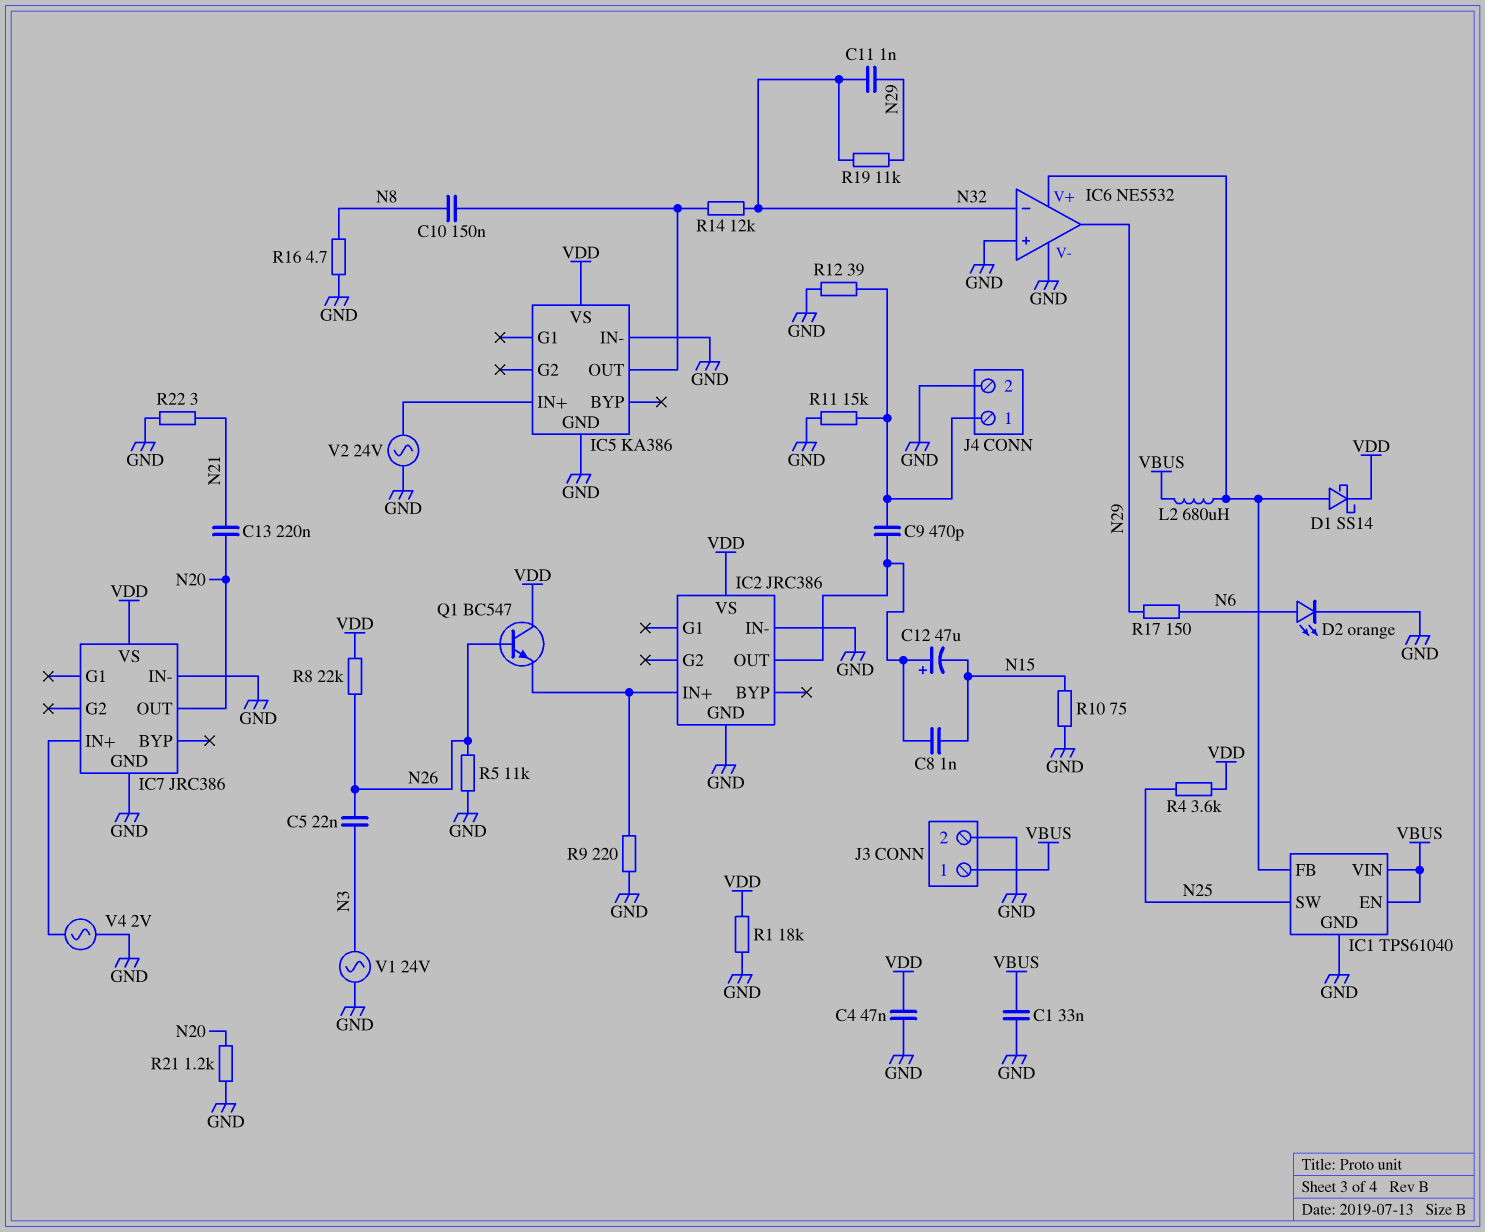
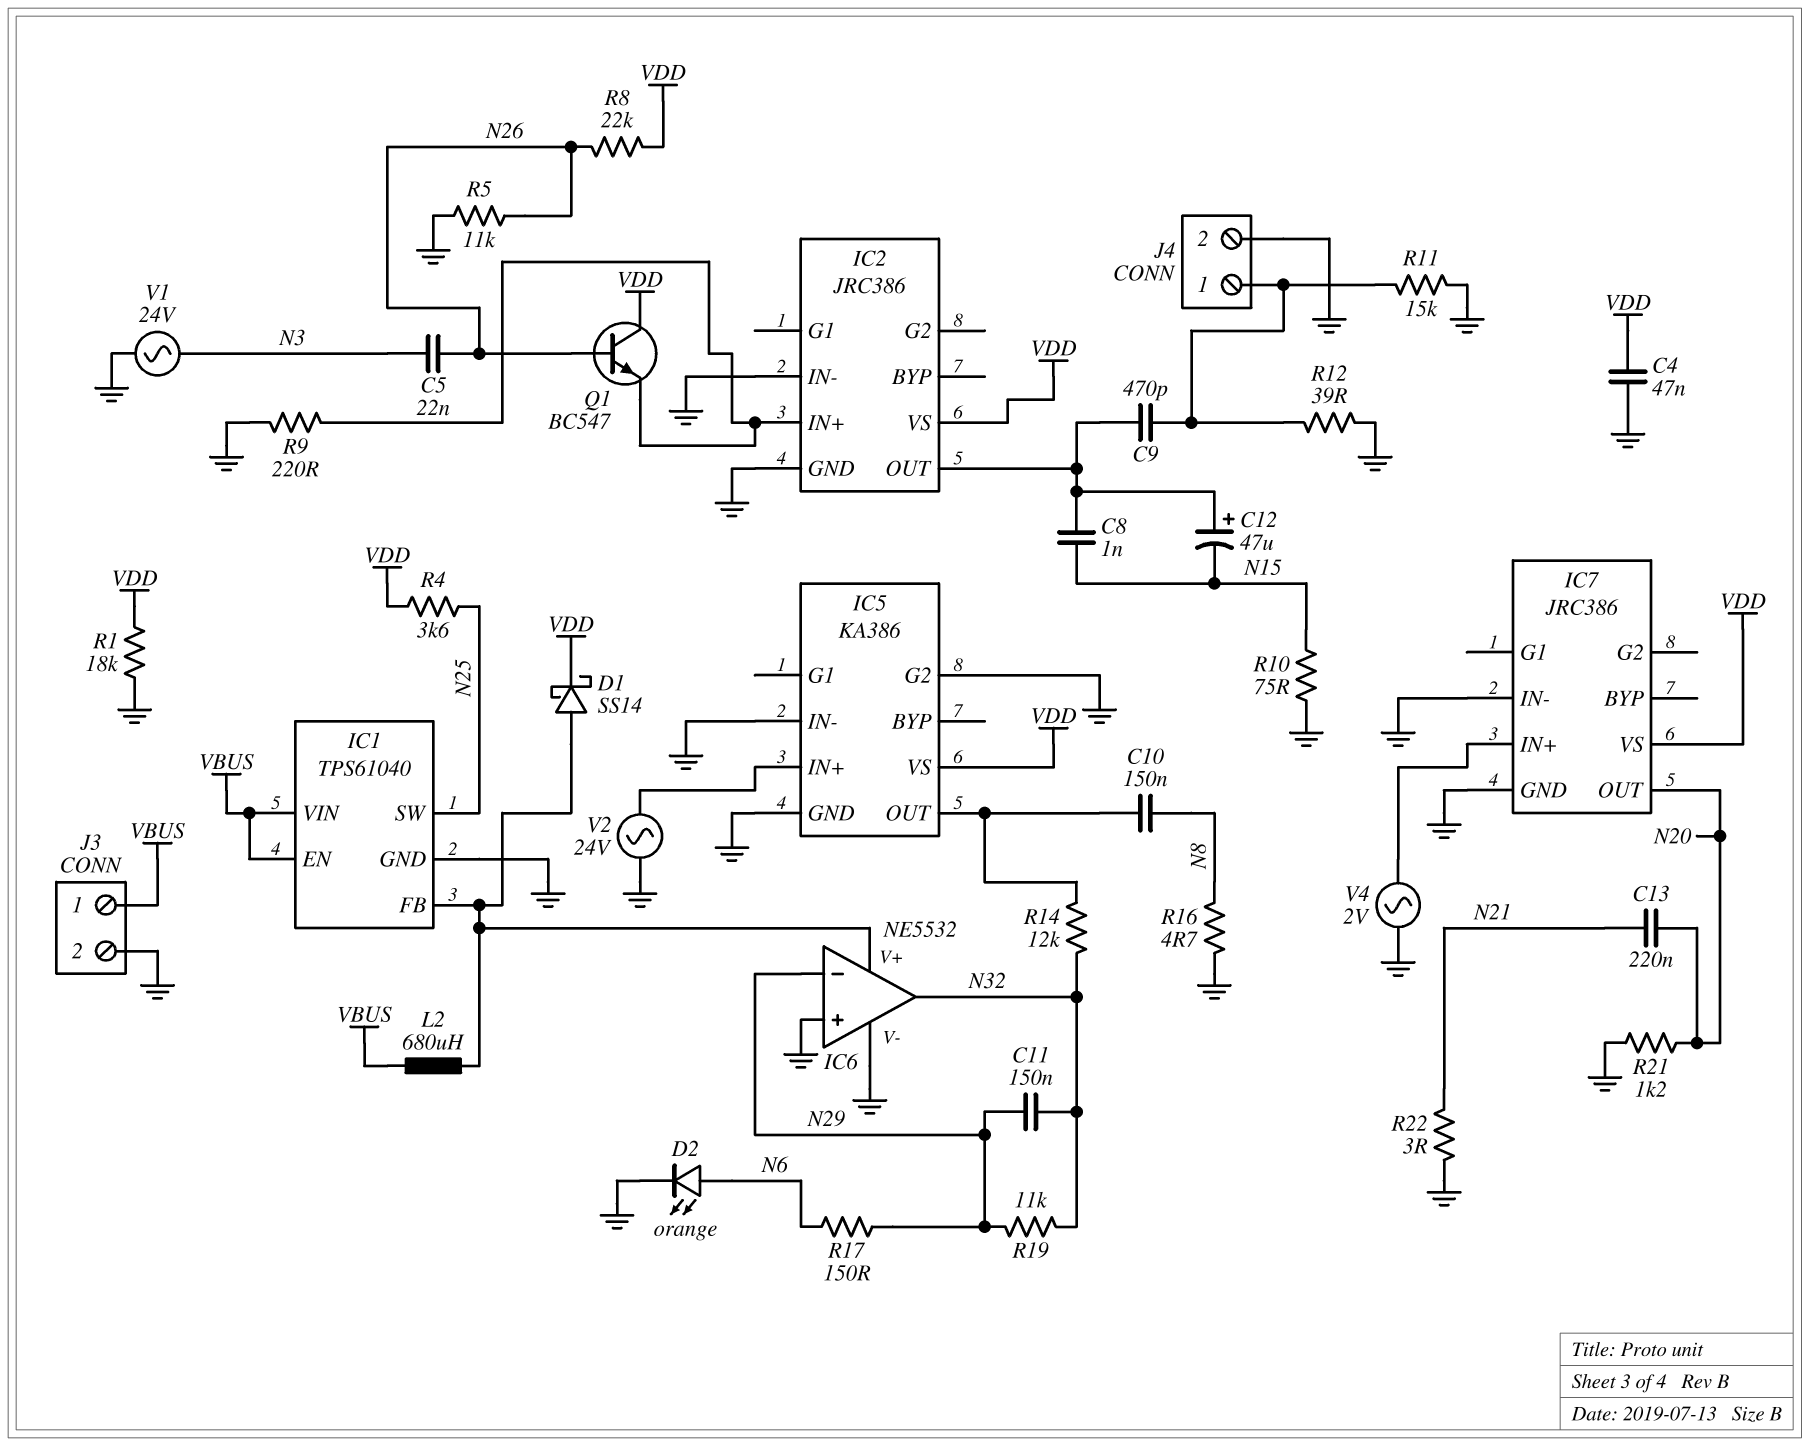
C1: 33nF (GND, VBUS) -> none
C11: 1nF (N29, N32) -> 150nF (N29, N32)
IC5 pin G2: none -> GND
IC6 pin in-: N32 -> N29
IC6 pin out: N29 -> N32

